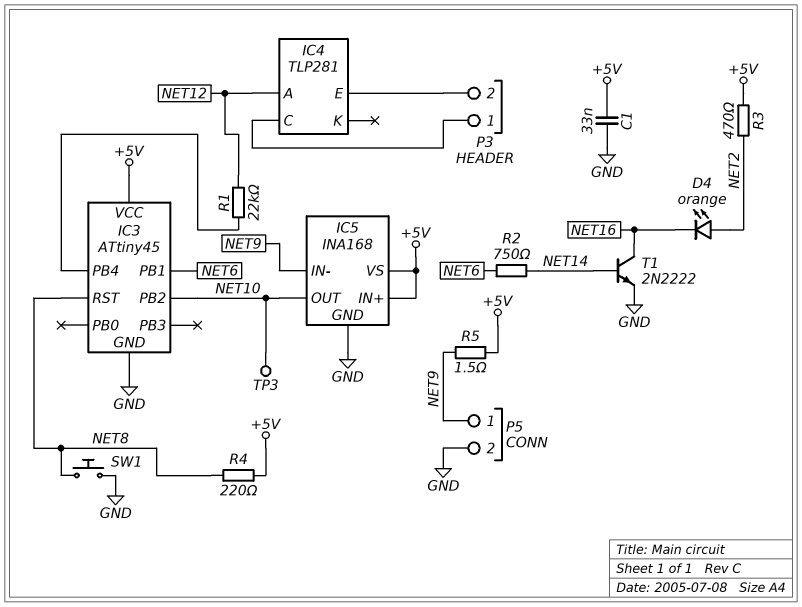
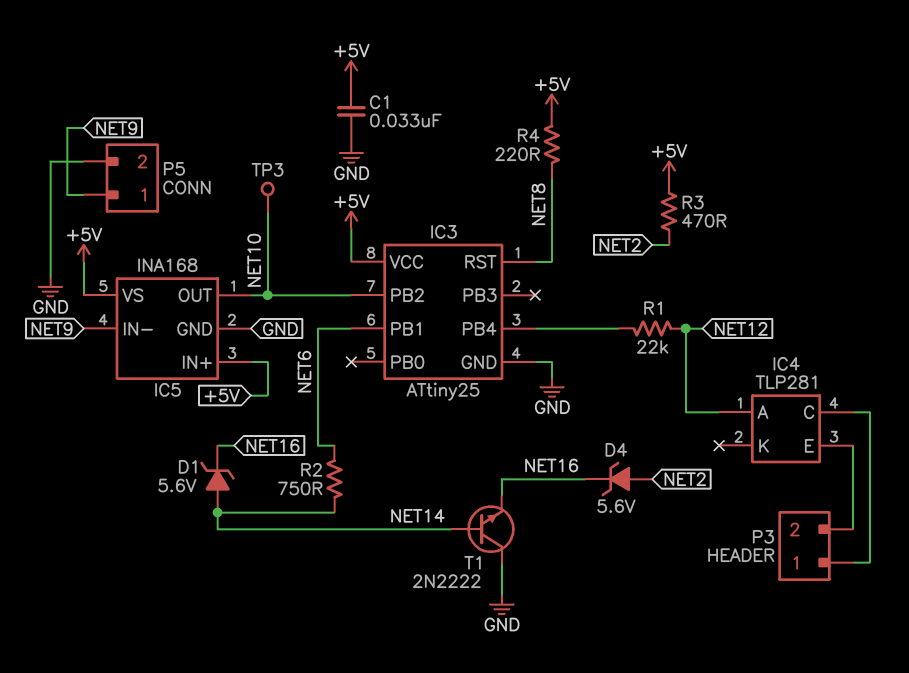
D1: none -> zener 5.6V (A NET14, K NET16)
D4: LED orange (A NET2, K NET16) -> zener 5.6V (A NET2, K NET16)
IC3: ATtiny45 -> ATtiny25
R5: 1.5 (+5V, NET9) -> none
SW1: button (GND, NET8) -> none
T1: NPN 2N2222 (B NET14, C NET16, E GND) -> NPN 2N2222 (B NET14, C GND, E NET16)

